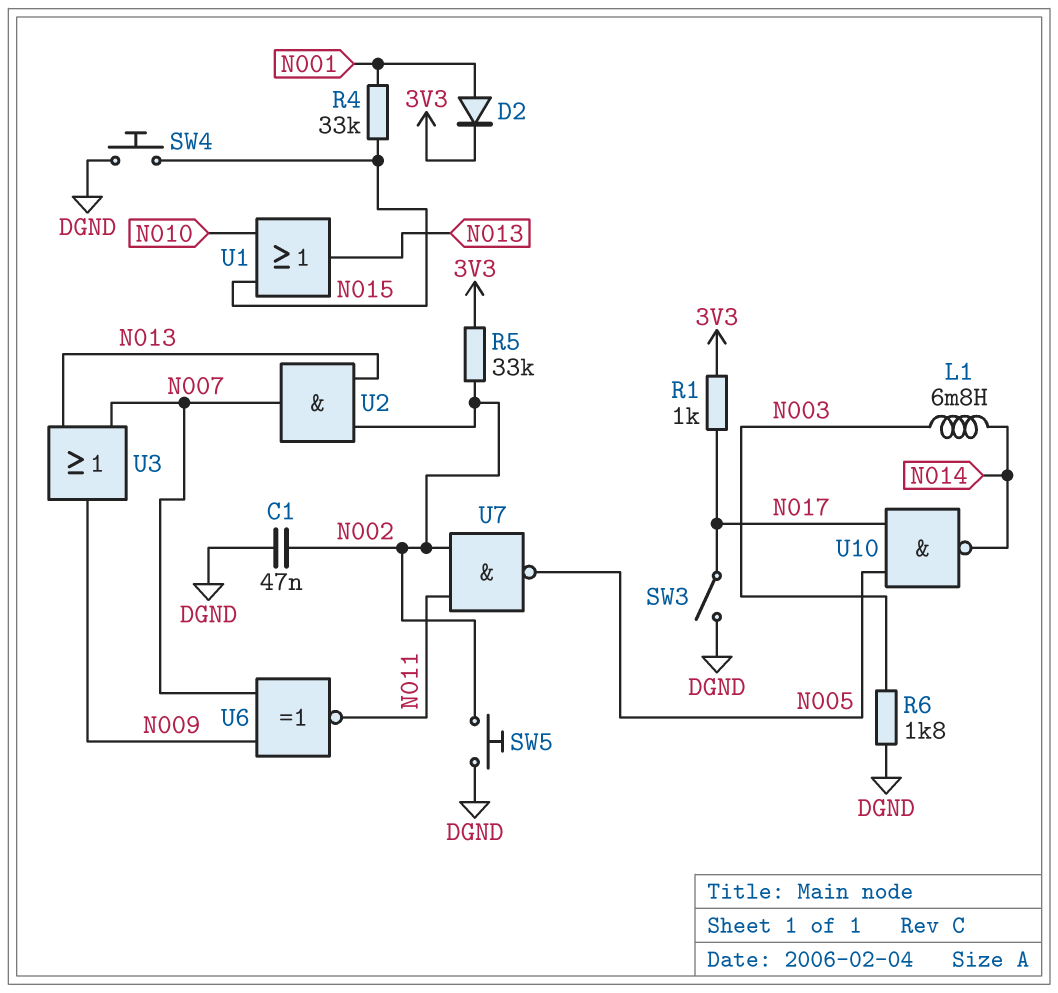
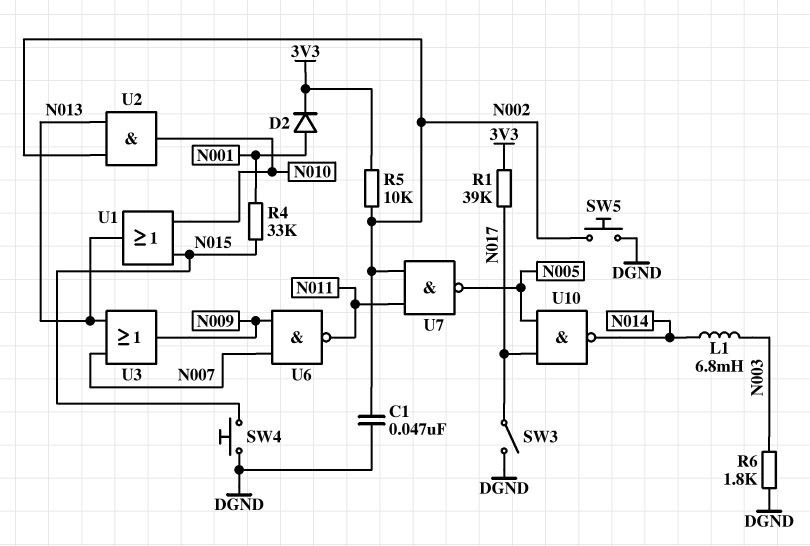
R1: 1k (3V3, N017) -> 39k (3V3, N017)
R5: 33k (3V3, N002) -> 10k (3V3, N002)
U2: AND (in N002, in N013, out N007) -> AND (in N002, in N013, out N010)
U6: XNOR (in N007, in N009, out N011) -> NAND (in N007, in N009, out N011)

